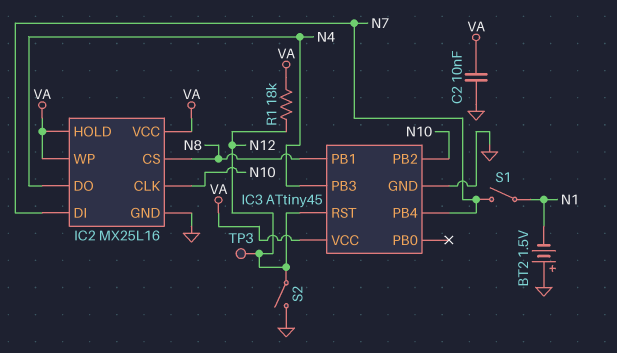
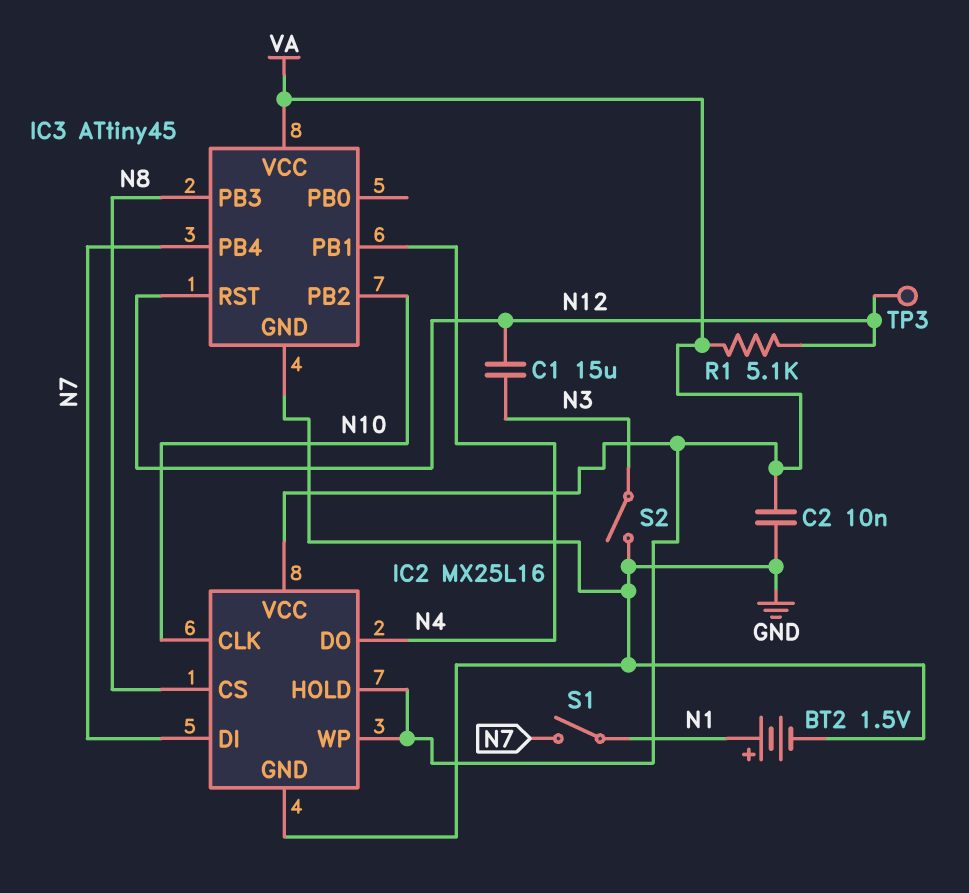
BT2: 1.5V (plus GND, minus N1) -> 1.5V (plus N1, minus GND)
C1: none -> 15uF (N3, N12)
IC3 pin PB1: N8 -> N4
IC3 pin PB3: N4 -> N8
R1: 18k (N12, VA) -> 5.1k (N12, VA)
S2: switch (GND, N12) -> switch (GND, N3)

